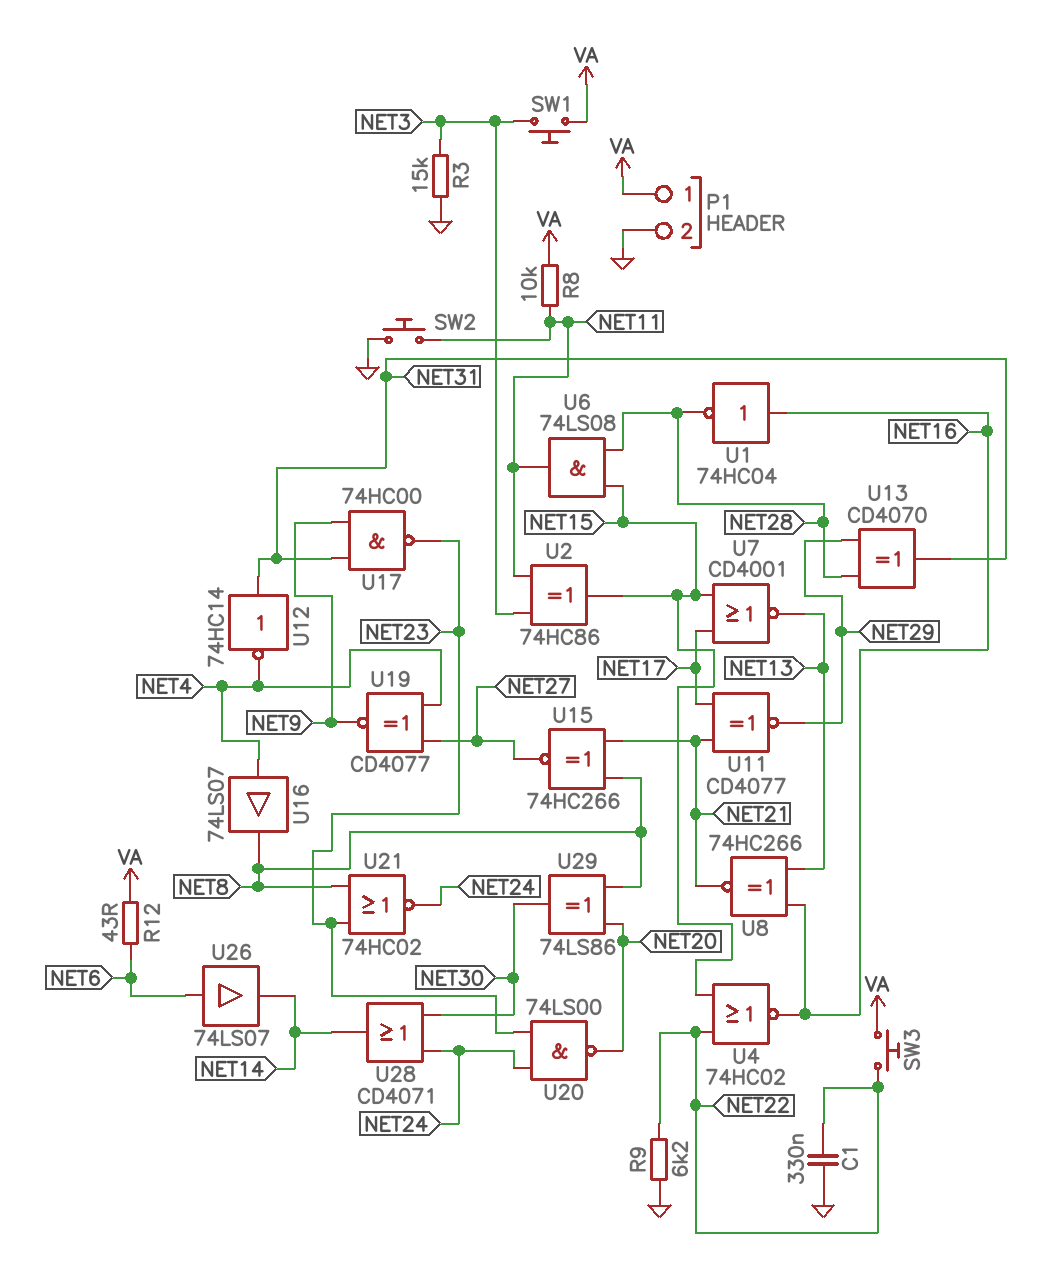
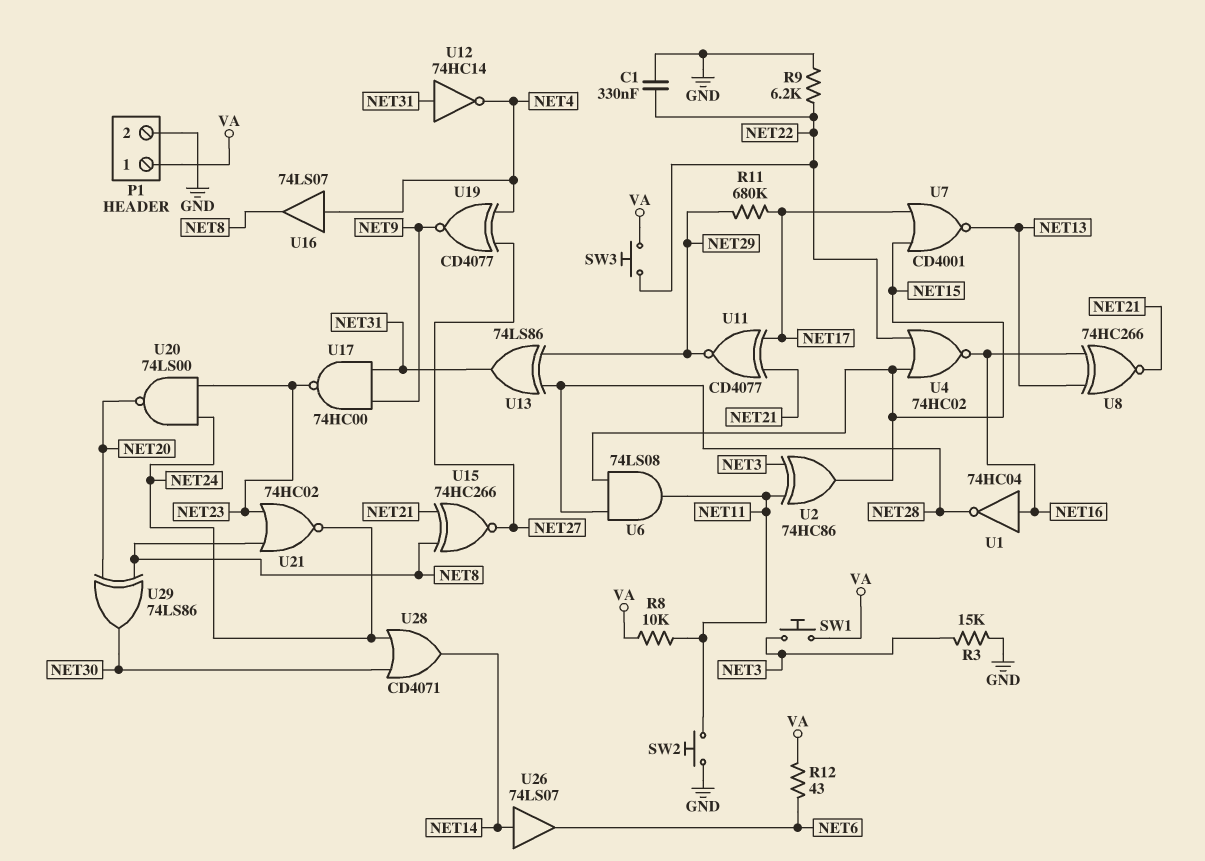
R11: none -> 680k (NET17, NET29)
U13: XOR CD4070 (in NET28, in NET29, out NET31) -> XOR 74LS86 (in NET28, in NET29, out NET31)
U26: buffer 74LS07 (in NET6, out NET14) -> buffer 74LS07 (in NET14, out NET6)

